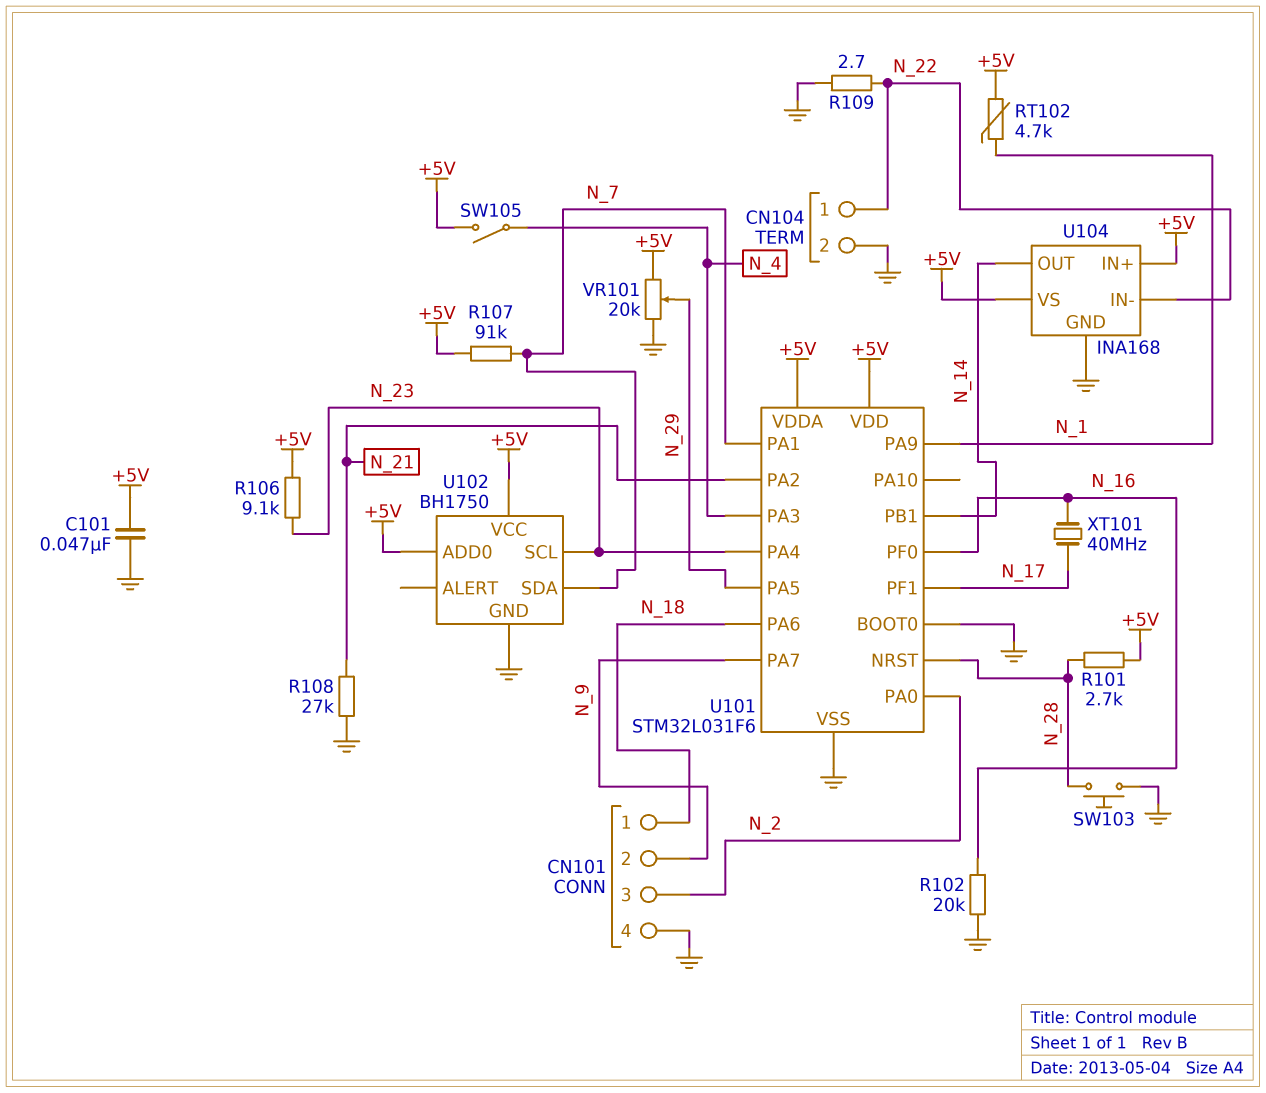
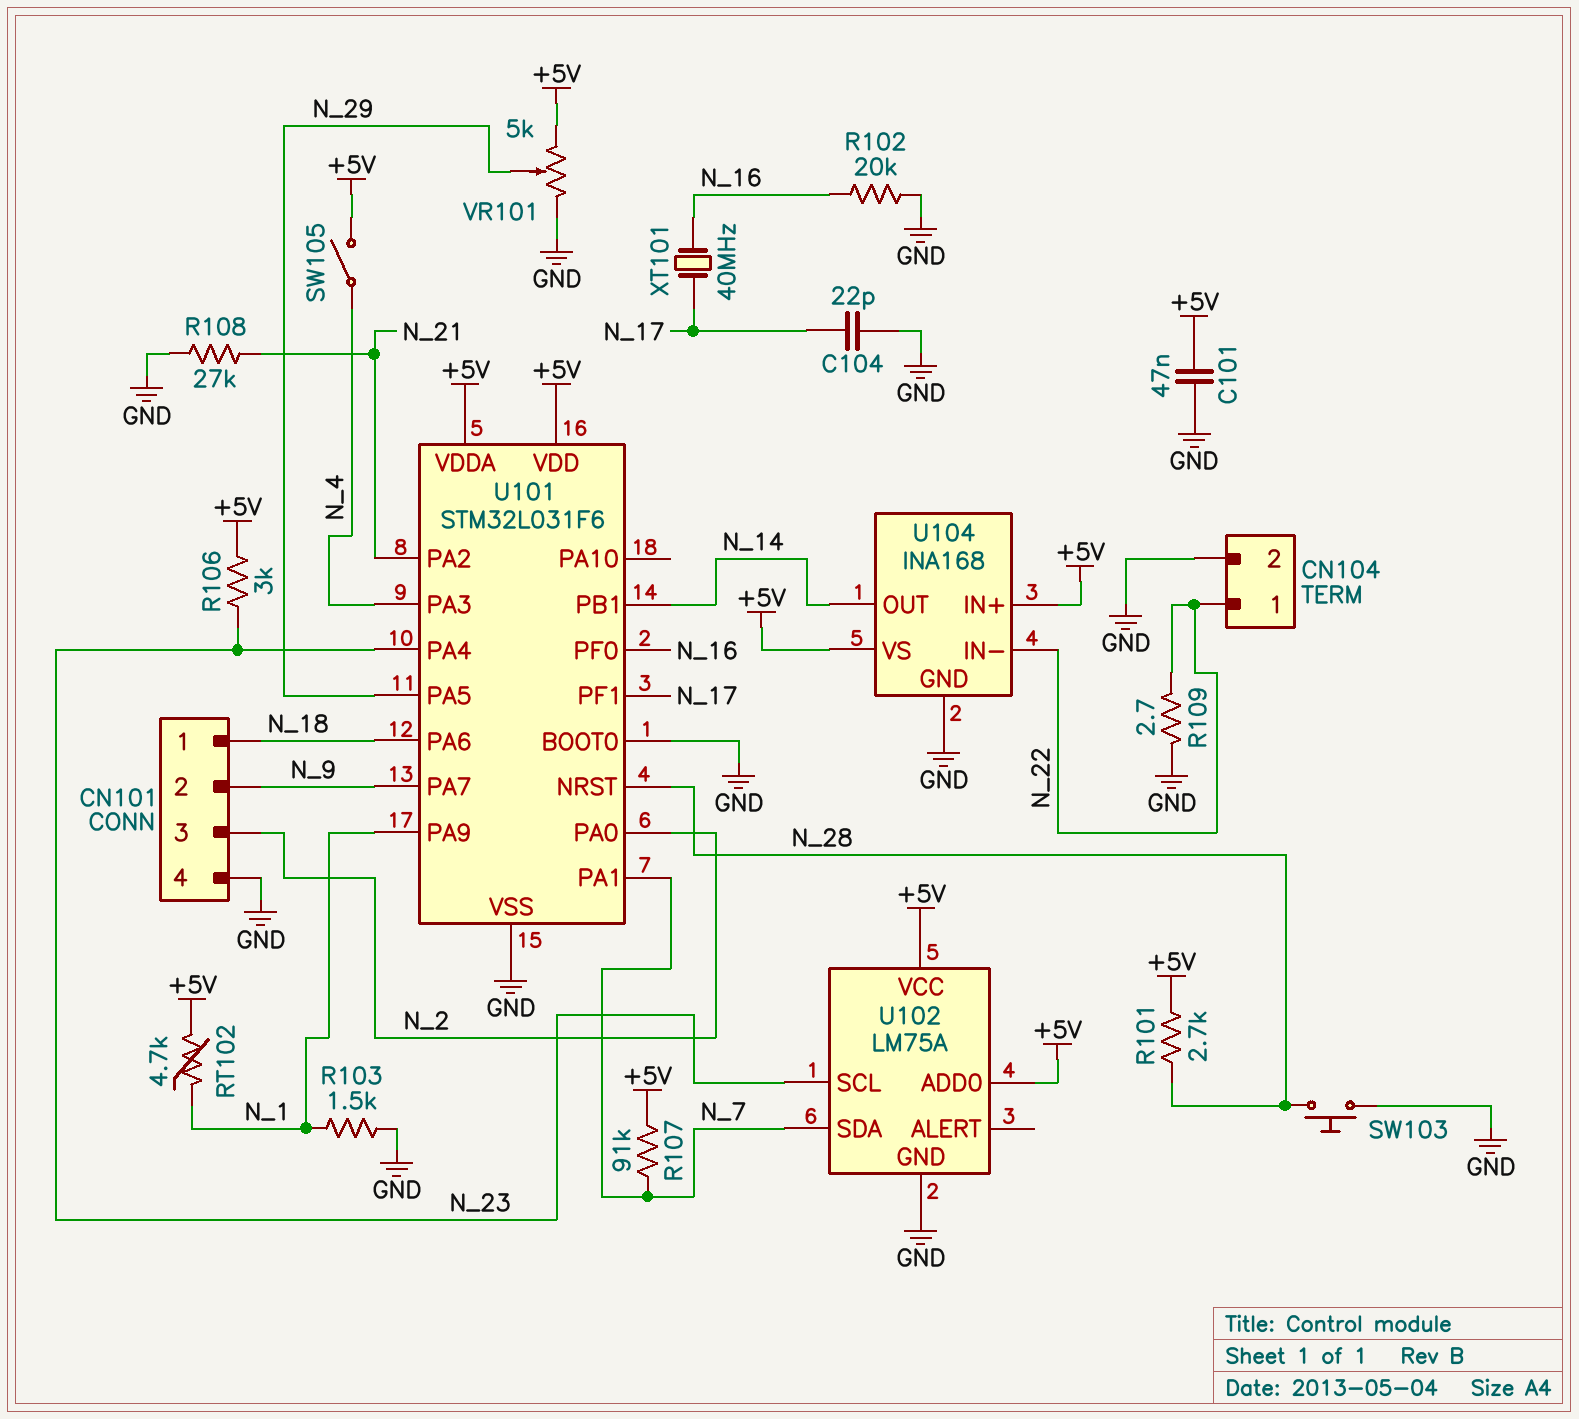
C104: none -> 22pF (GND, N_17)
R103: none -> 1.5k (GND, N_1)
R106: 9.1k (+5V, N_23) -> 3k (+5V, N_23)
U102: BH1750 -> LM75A
VR101: 20k (+5V, GND, wiper N_29) -> 5k (+5V, GND, wiper N_29)

